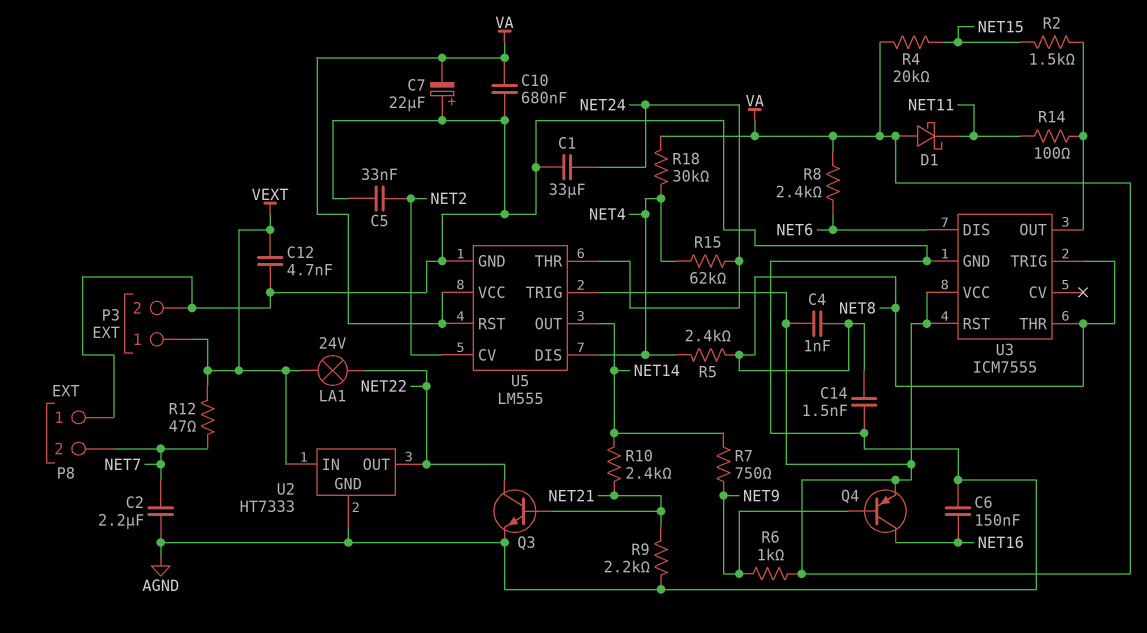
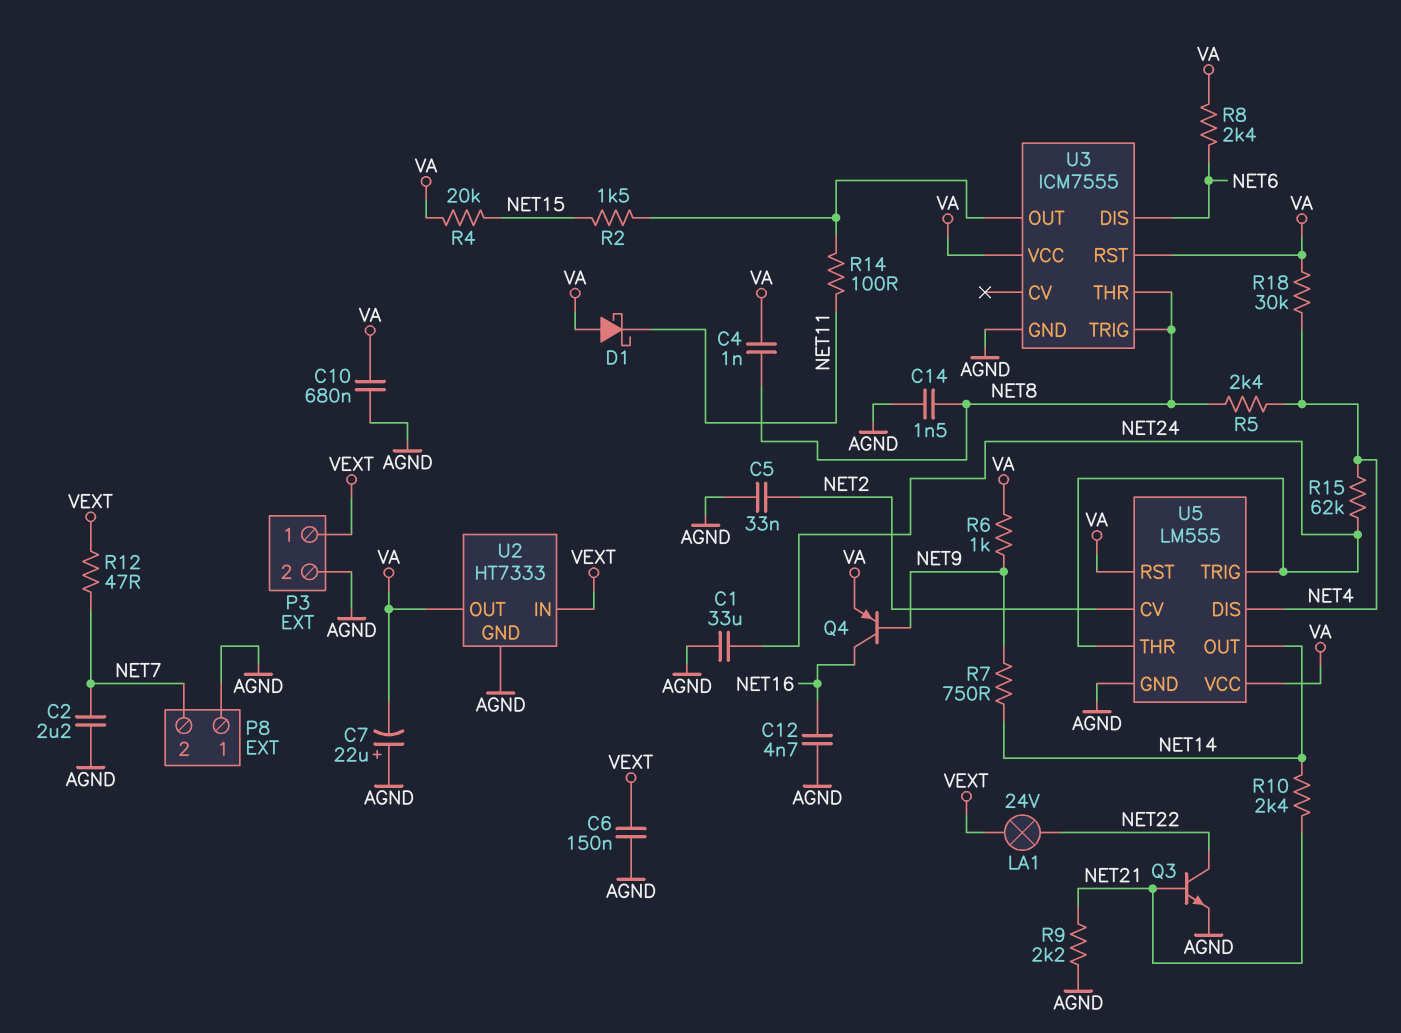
C6: 150nF (AGND, NET16) -> 150nF (AGND, VEXT)
C12: 4.7nF (AGND, VEXT) -> 4.7nF (AGND, NET16)
U2 pin OUT: NET22 -> VA
U5 pin TRIG: VA -> NET24

